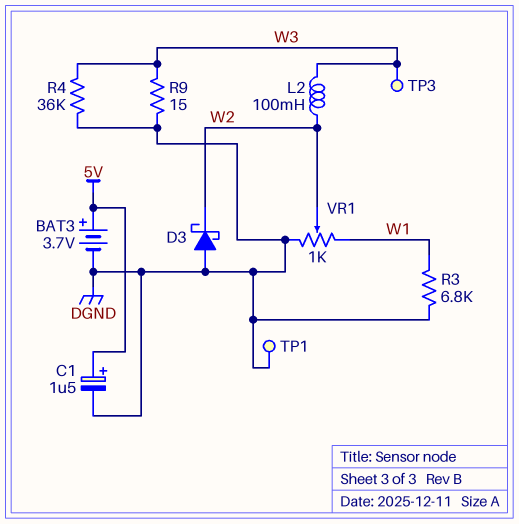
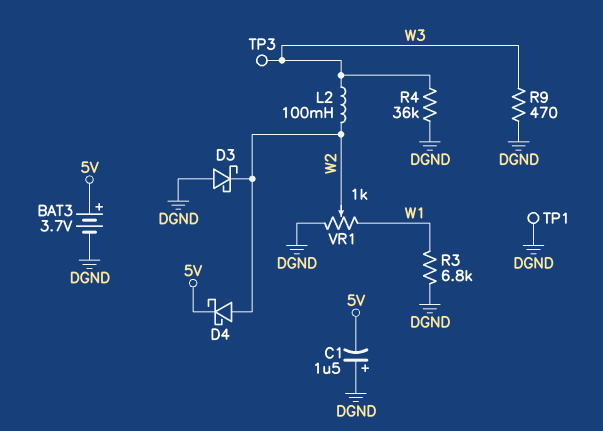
C1: 1.5uF (plus 5V, minus DGND) -> 1.5uF (plus DGND, minus 5V)
D4: none -> schottky (A W2, K 5V)
R9: 15 (DGND, W3) -> 470 (DGND, W3)

